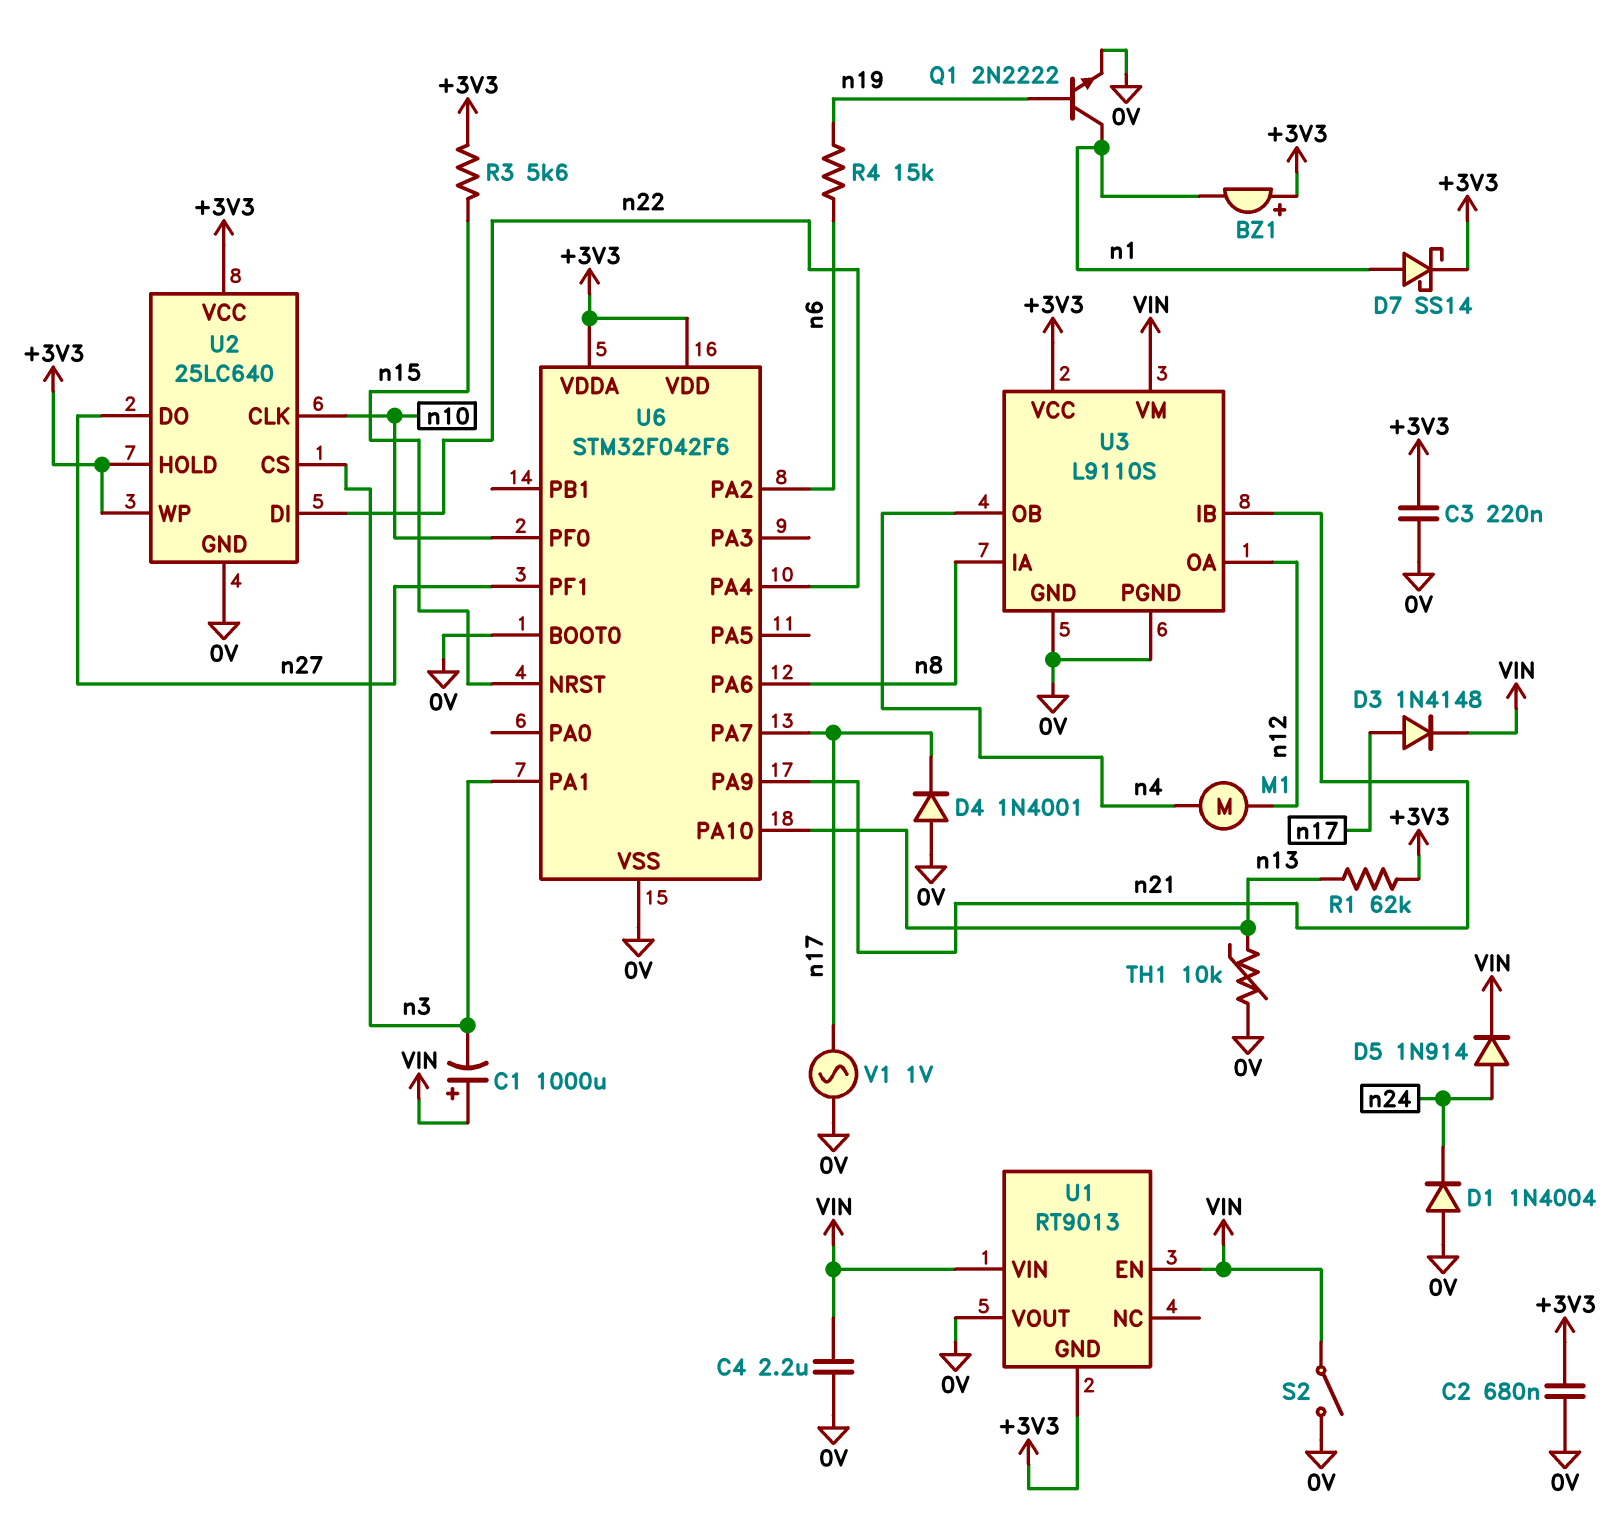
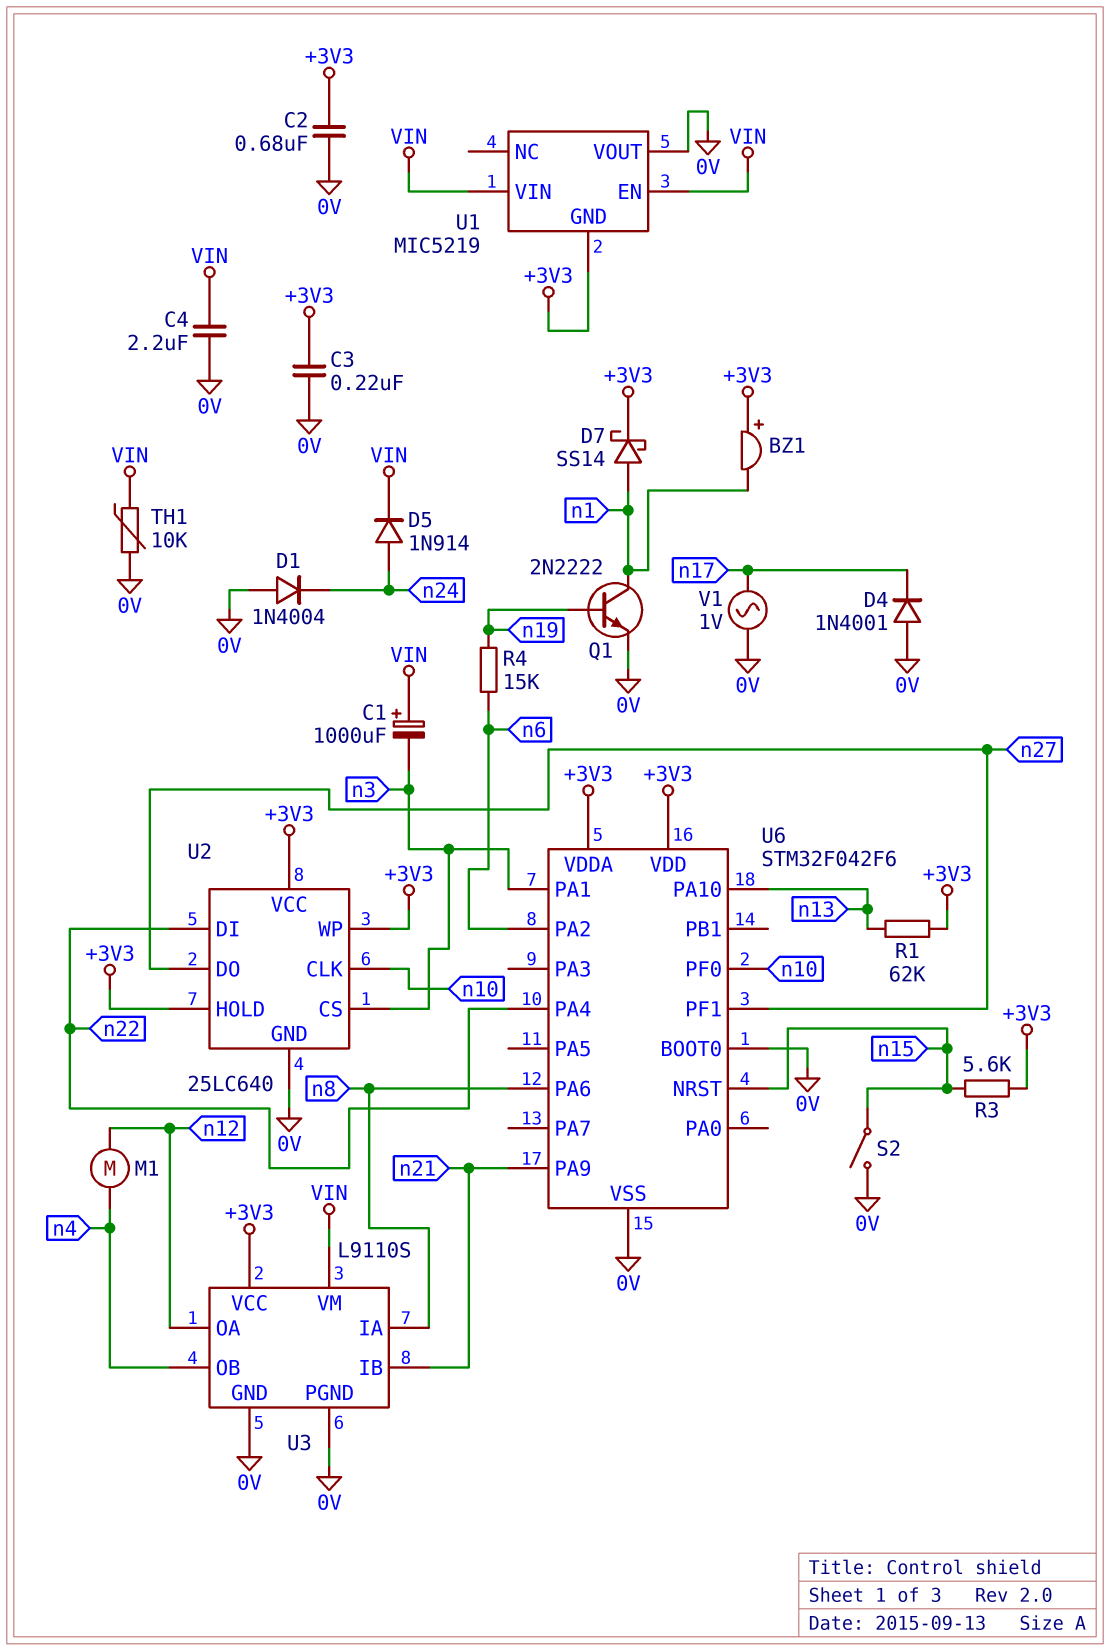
D3: diode 1N4148 (A n17, K VIN) -> none
S2: switch (0V, VIN) -> switch (0V, n15)
TH1: 10k (0V, n13) -> 10k (0V, VIN)
U1: RT9013 -> MIC5219
U6 pin PA7: n17 -> none

